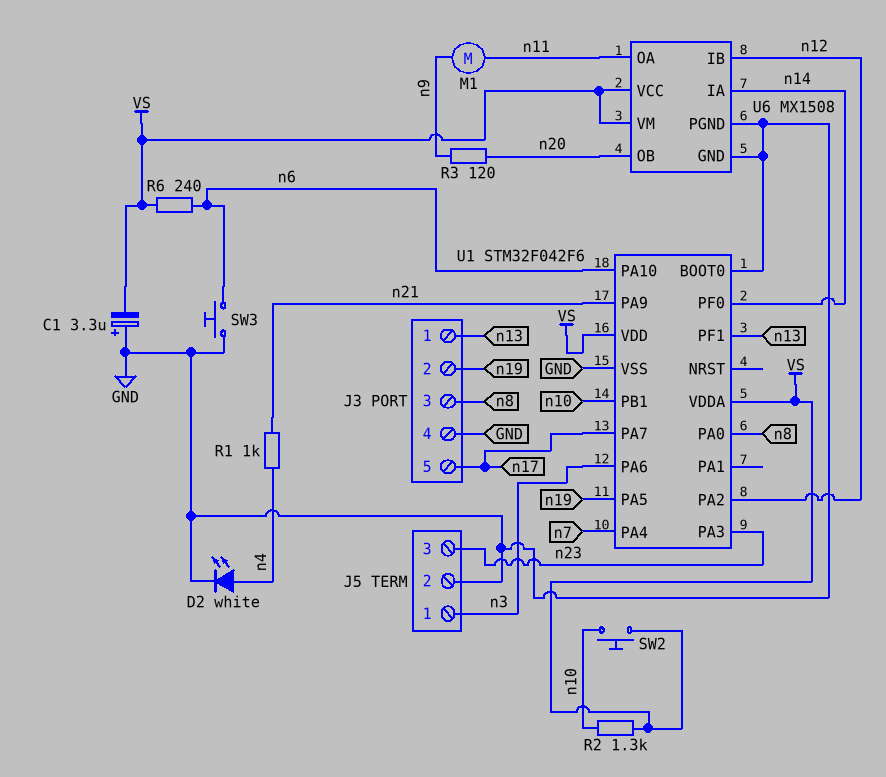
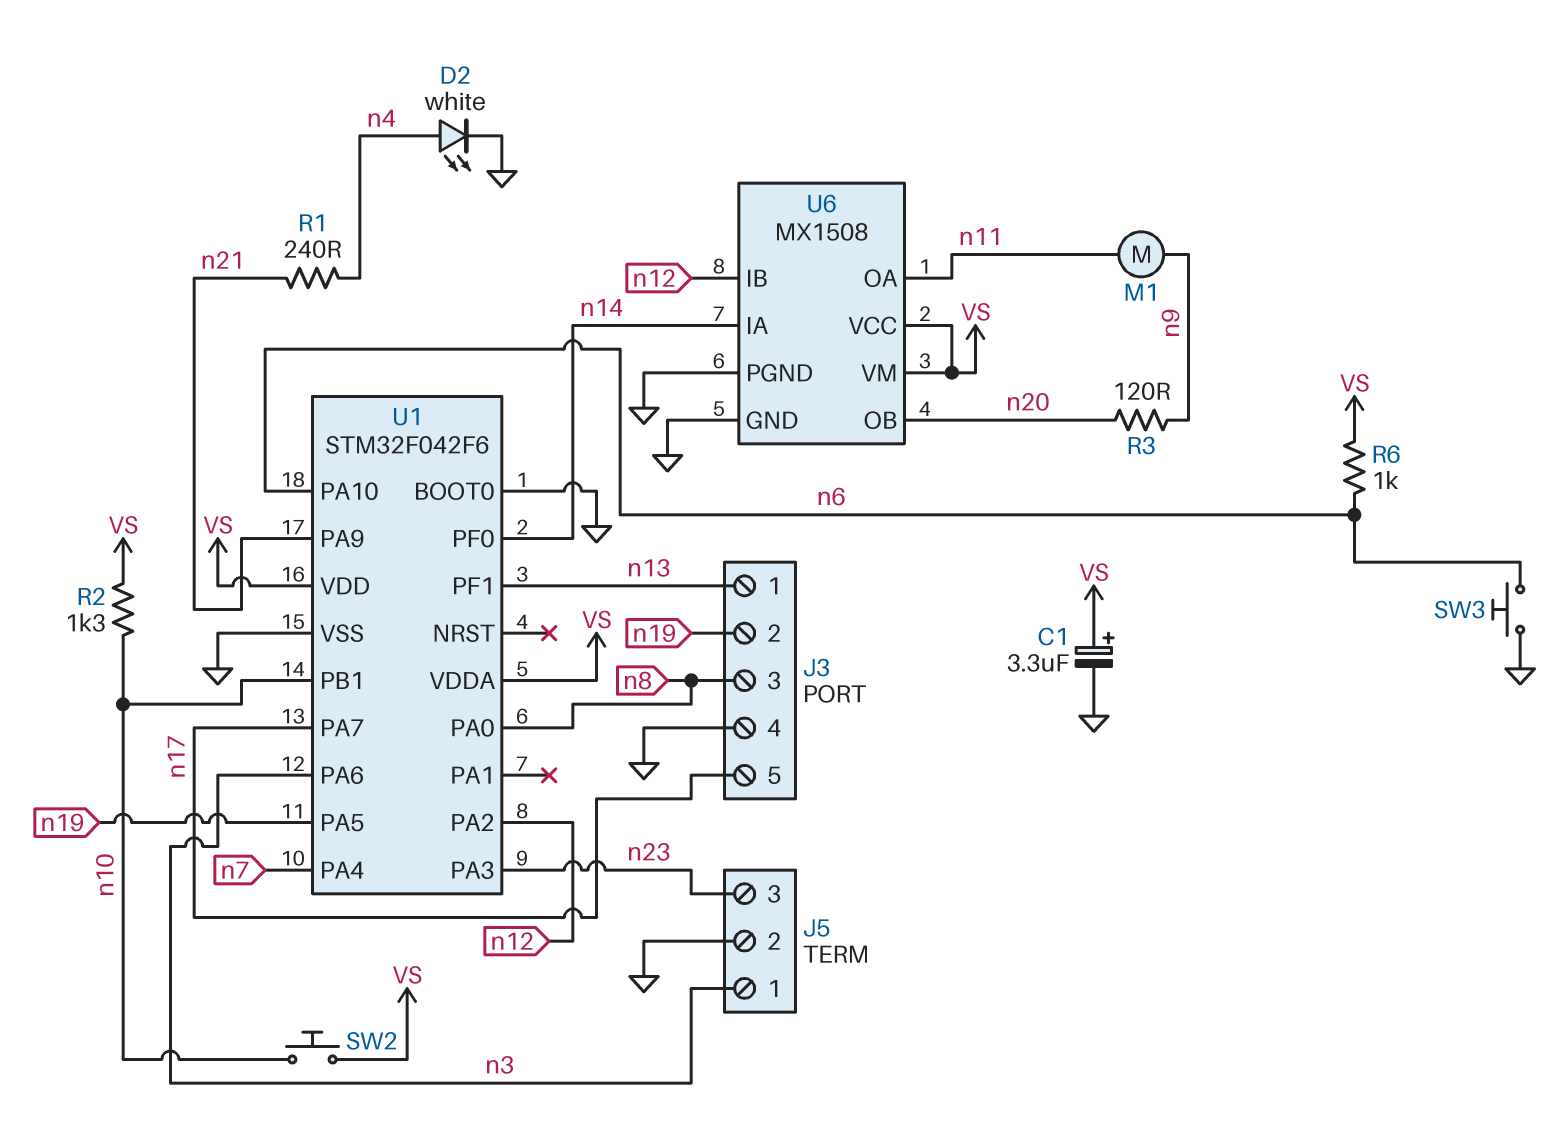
C1: 3.3uF (plus GND, minus VS) -> 3.3uF (plus VS, minus GND)
R1: 1k (n4, n21) -> 240 (n4, n21)
R6: 240 (VS, n6) -> 1k (VS, n6)

